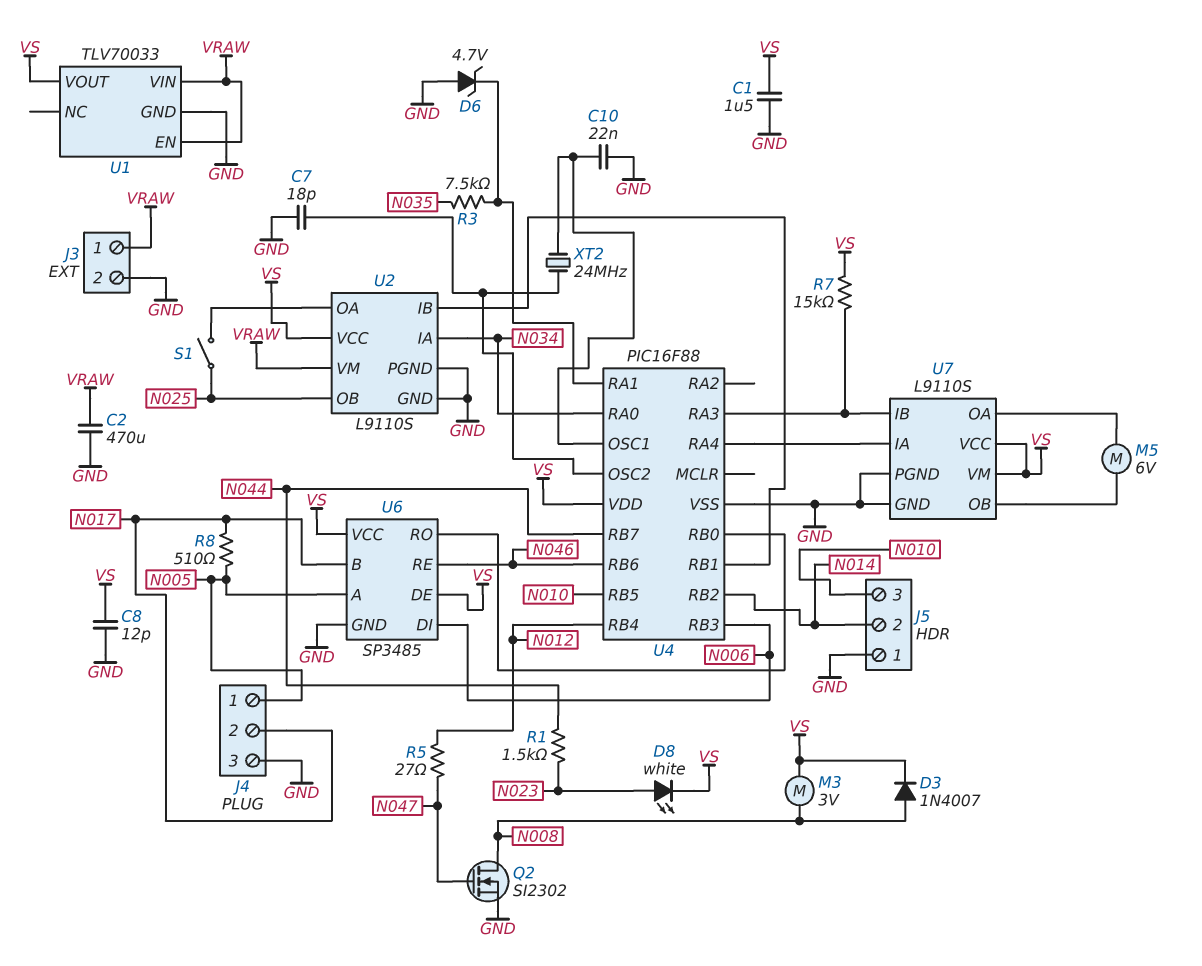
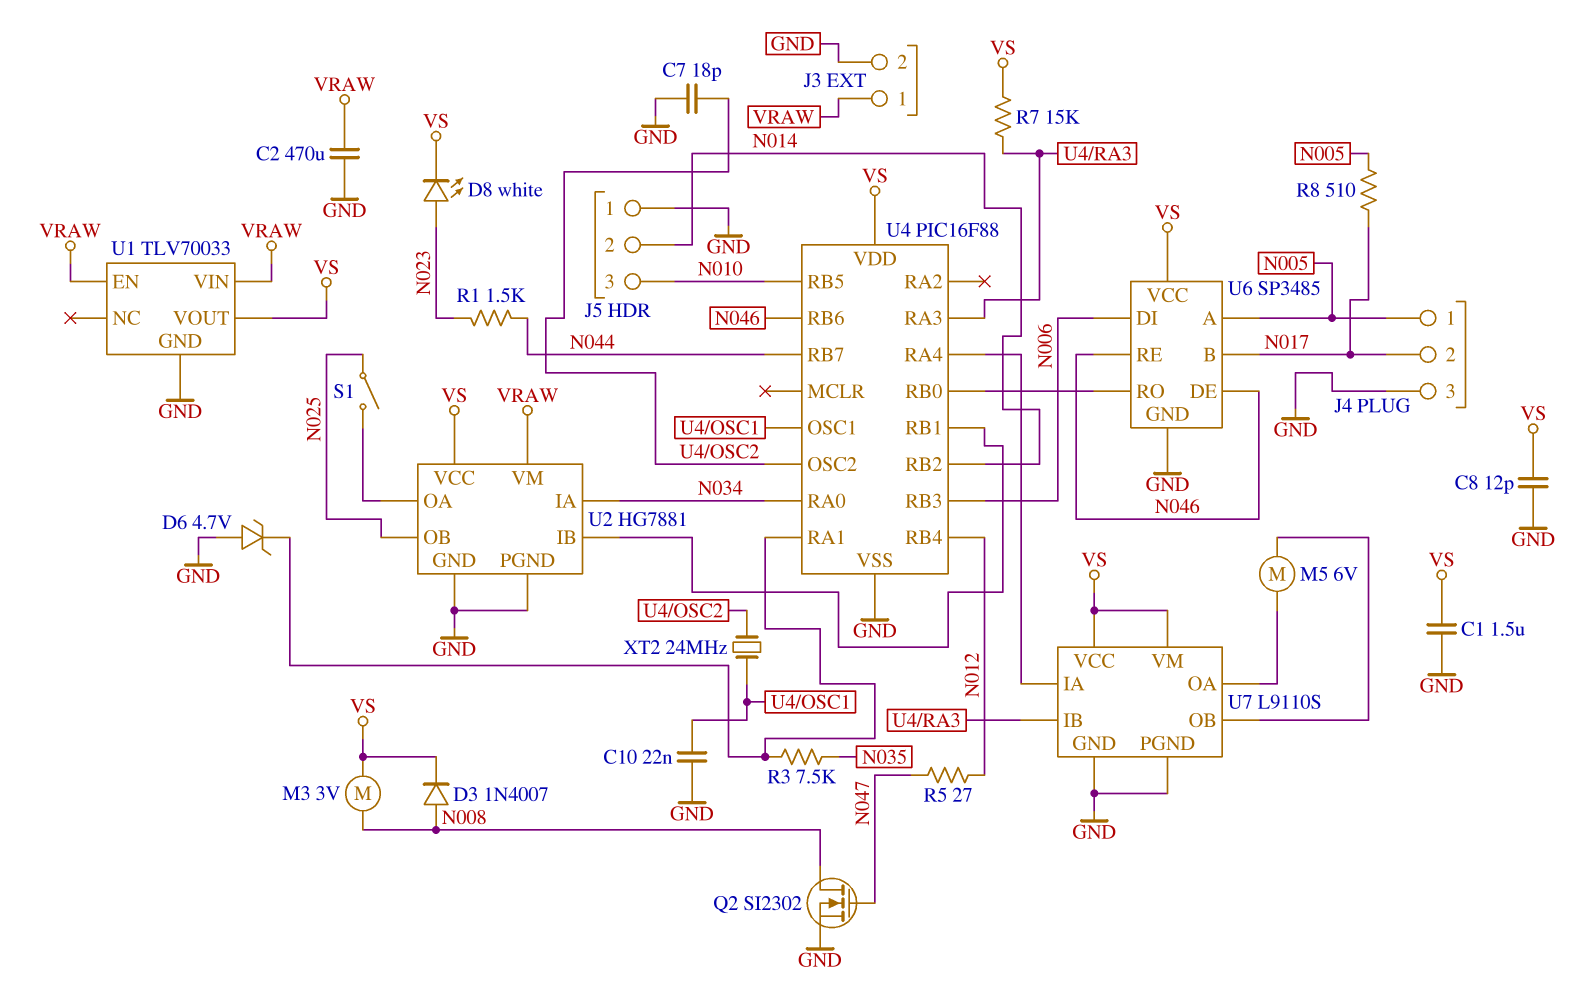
U2: L9110S -> HG7881
U6 pin DE: VS -> N046

